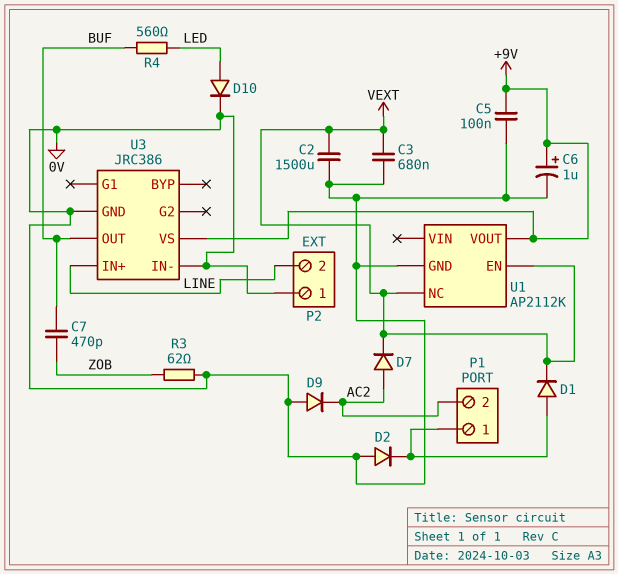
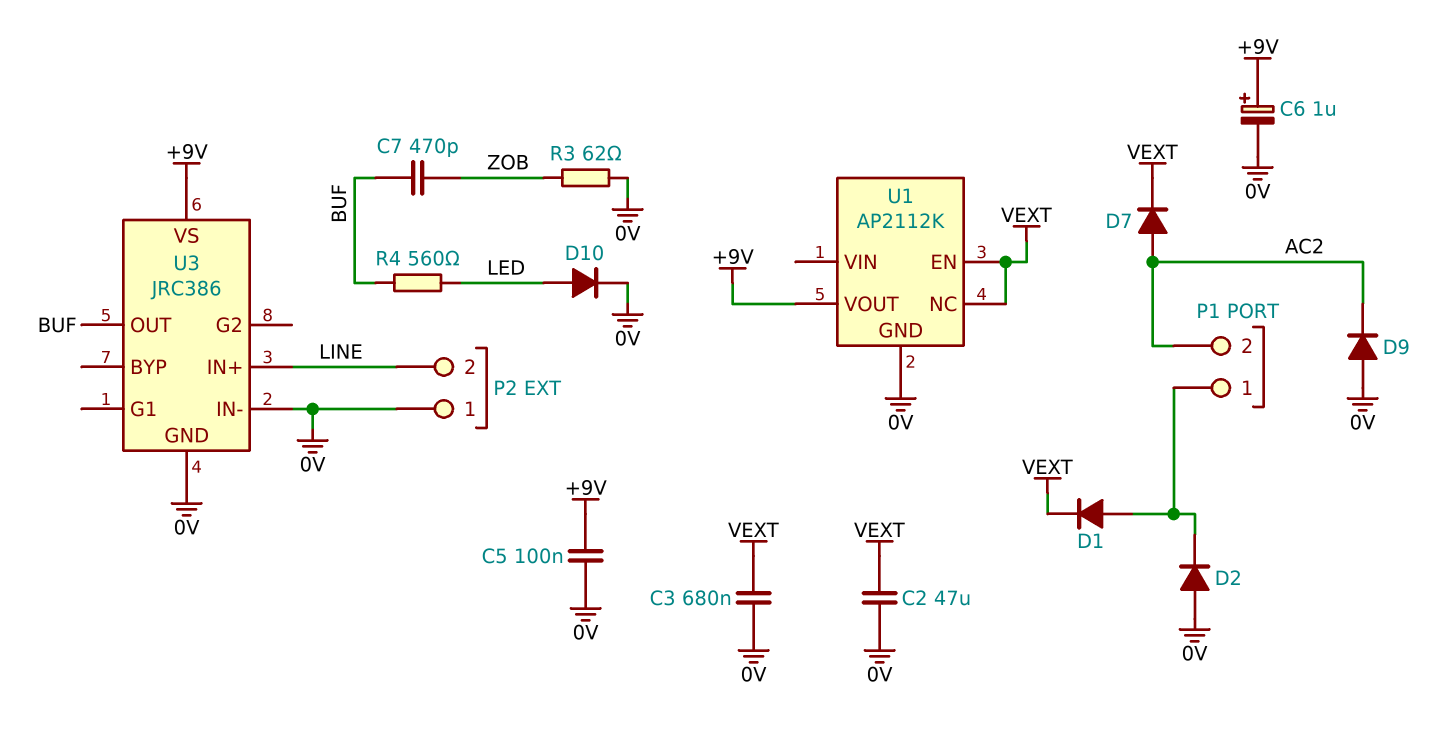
C2: 1500uF (0V, VEXT) -> 47uF (0V, VEXT)

